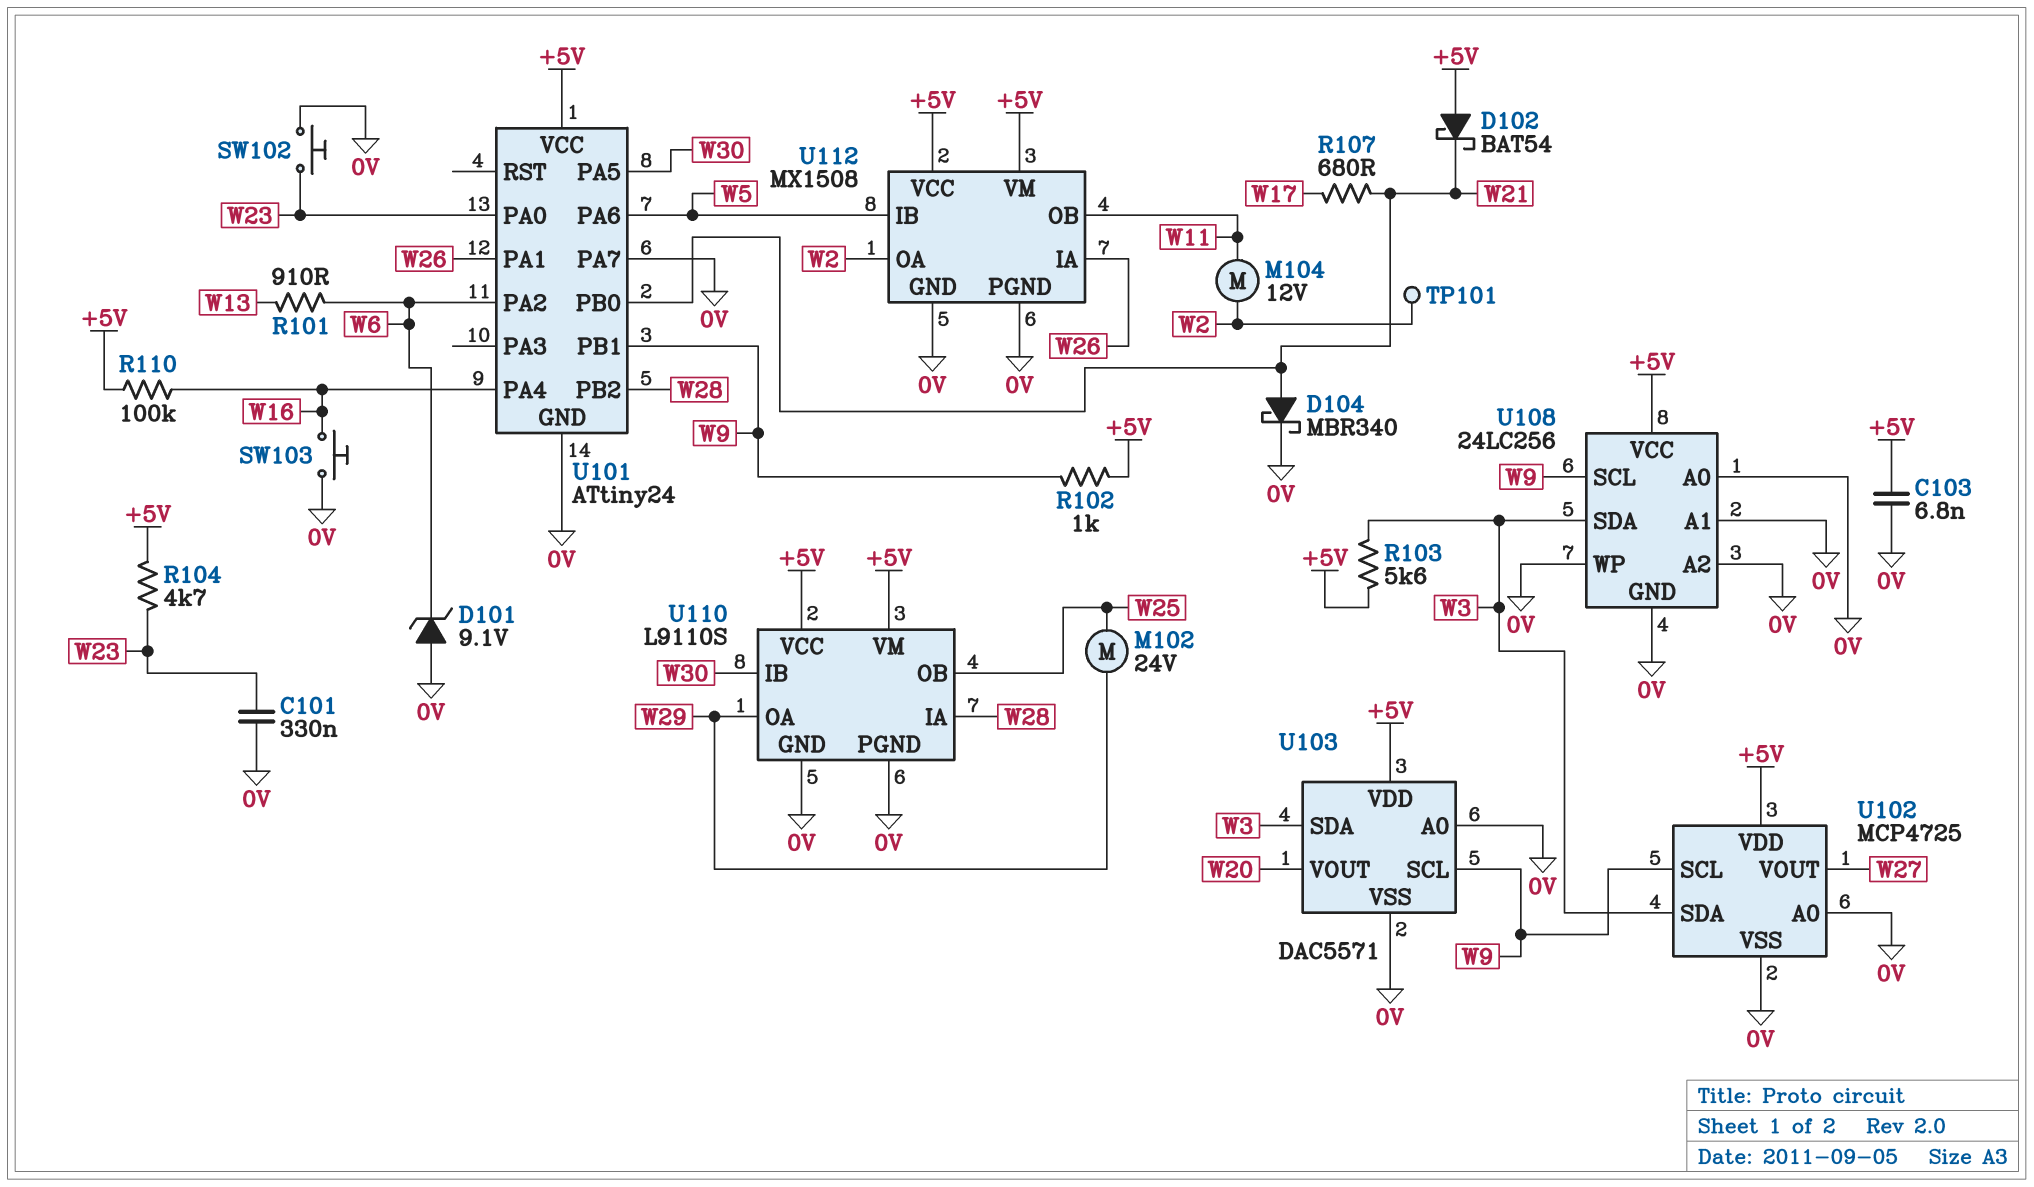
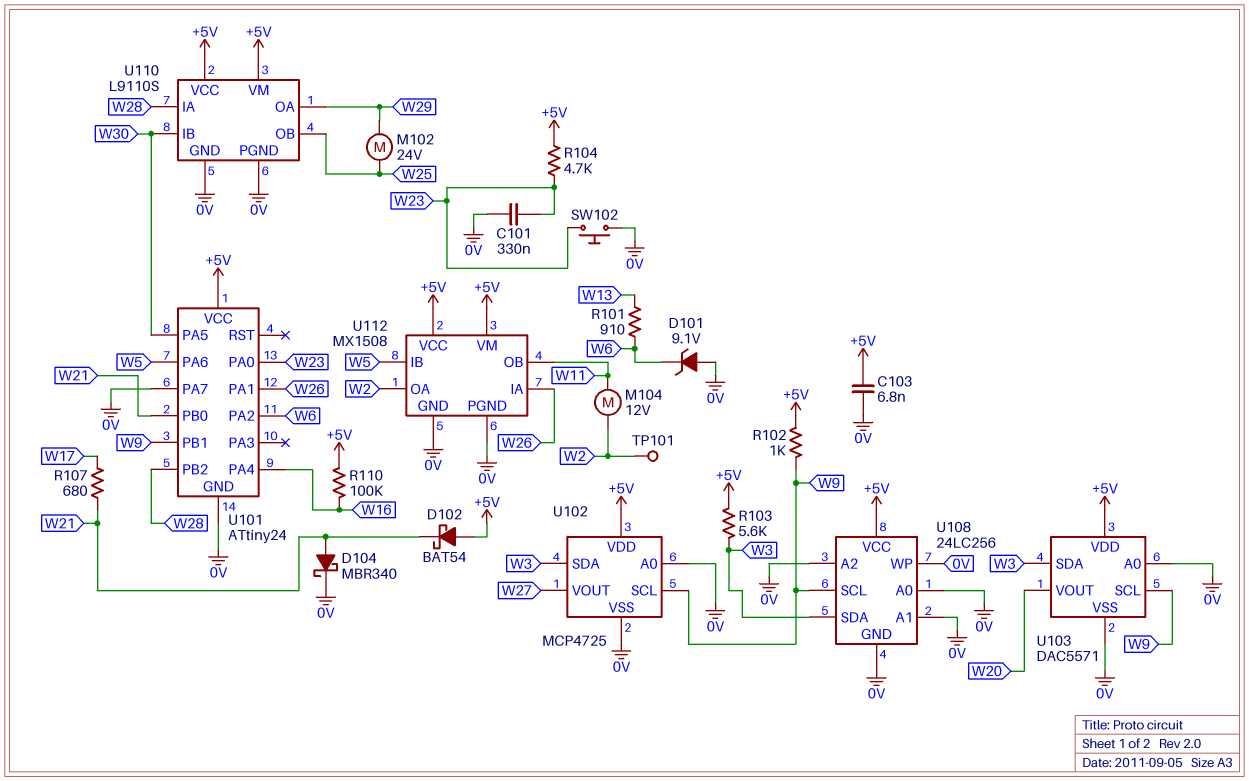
SW103: button (0V, W16) -> none

